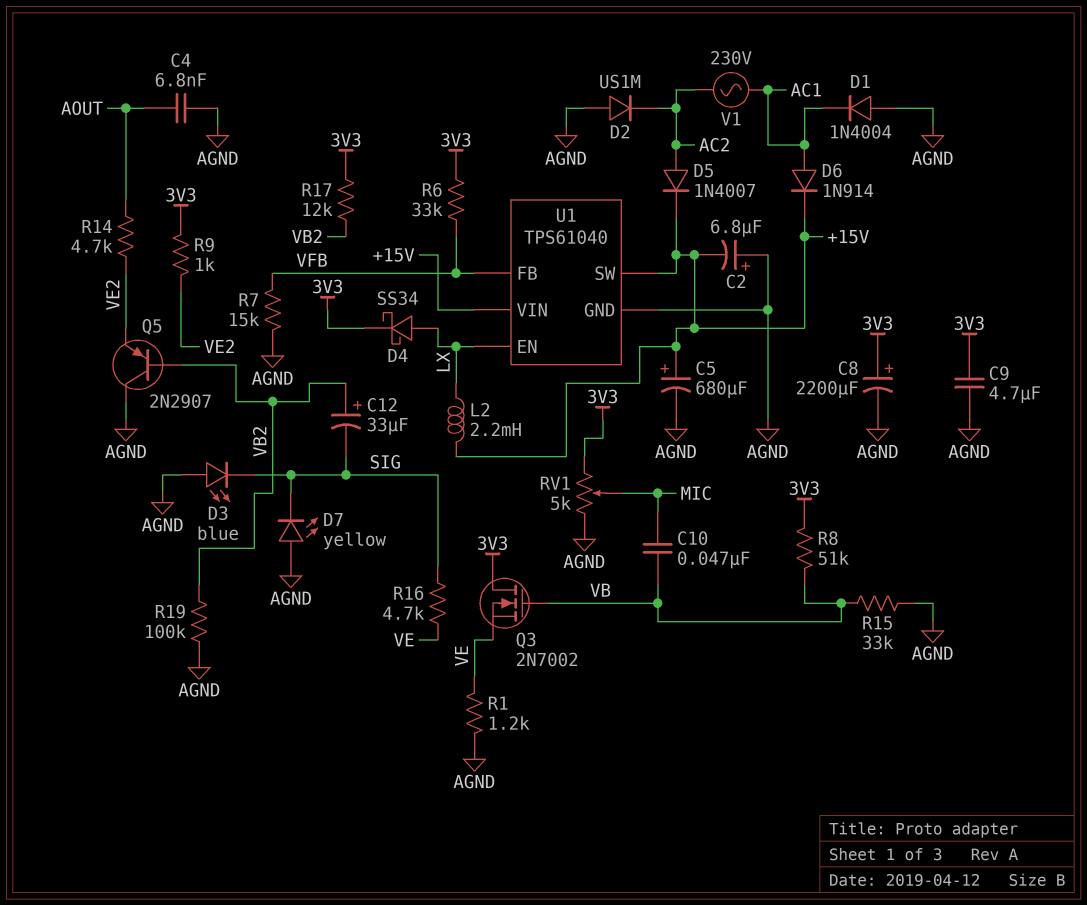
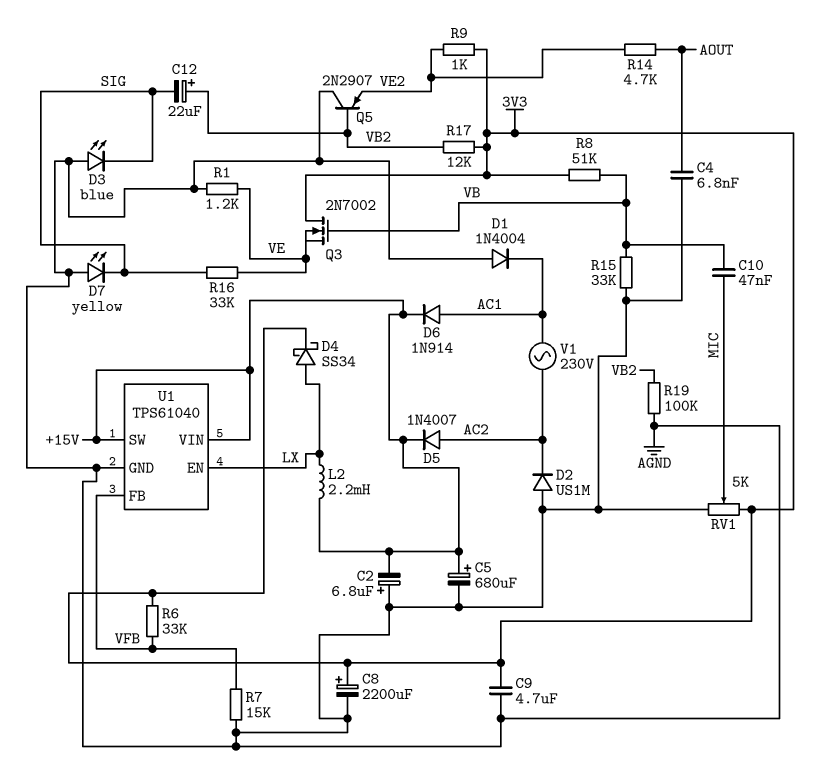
C12: 33uF (plus VB2, minus SIG) -> 22uF (plus VB2, minus SIG)
R16: 4.7k (SIG, VE) -> 33k (SIG, VE)

